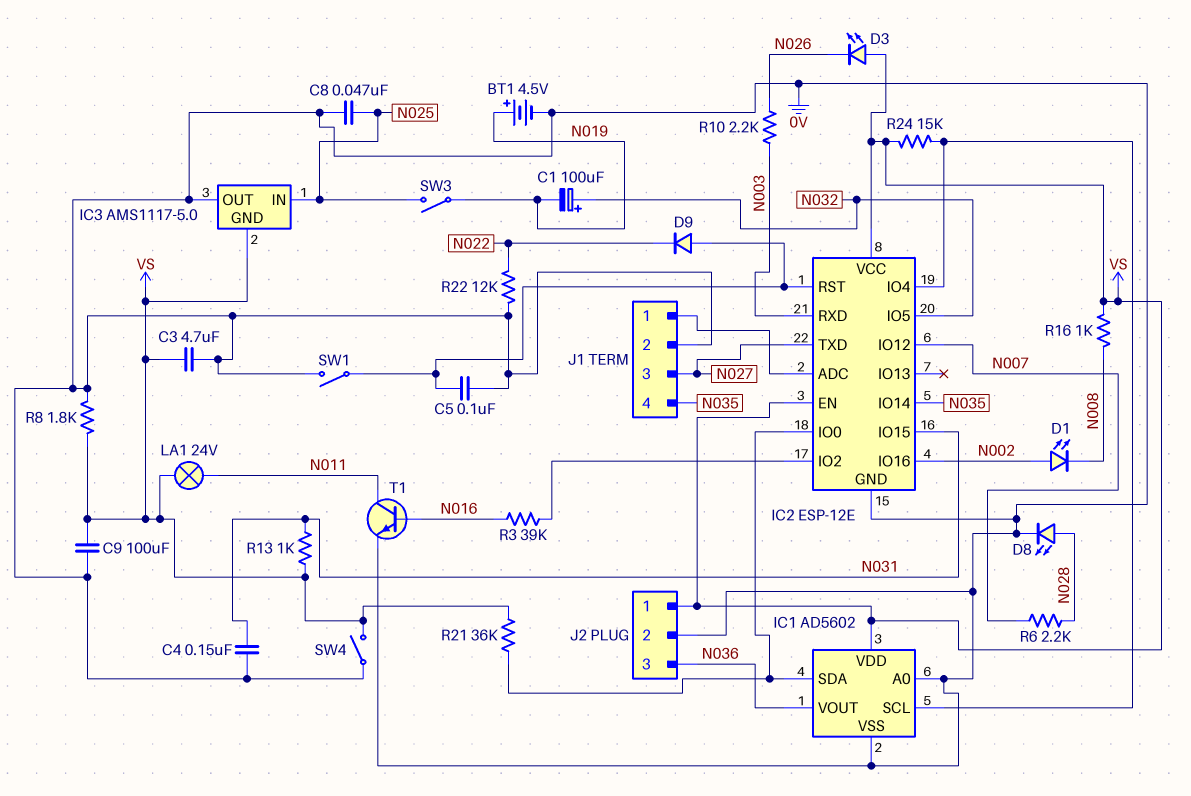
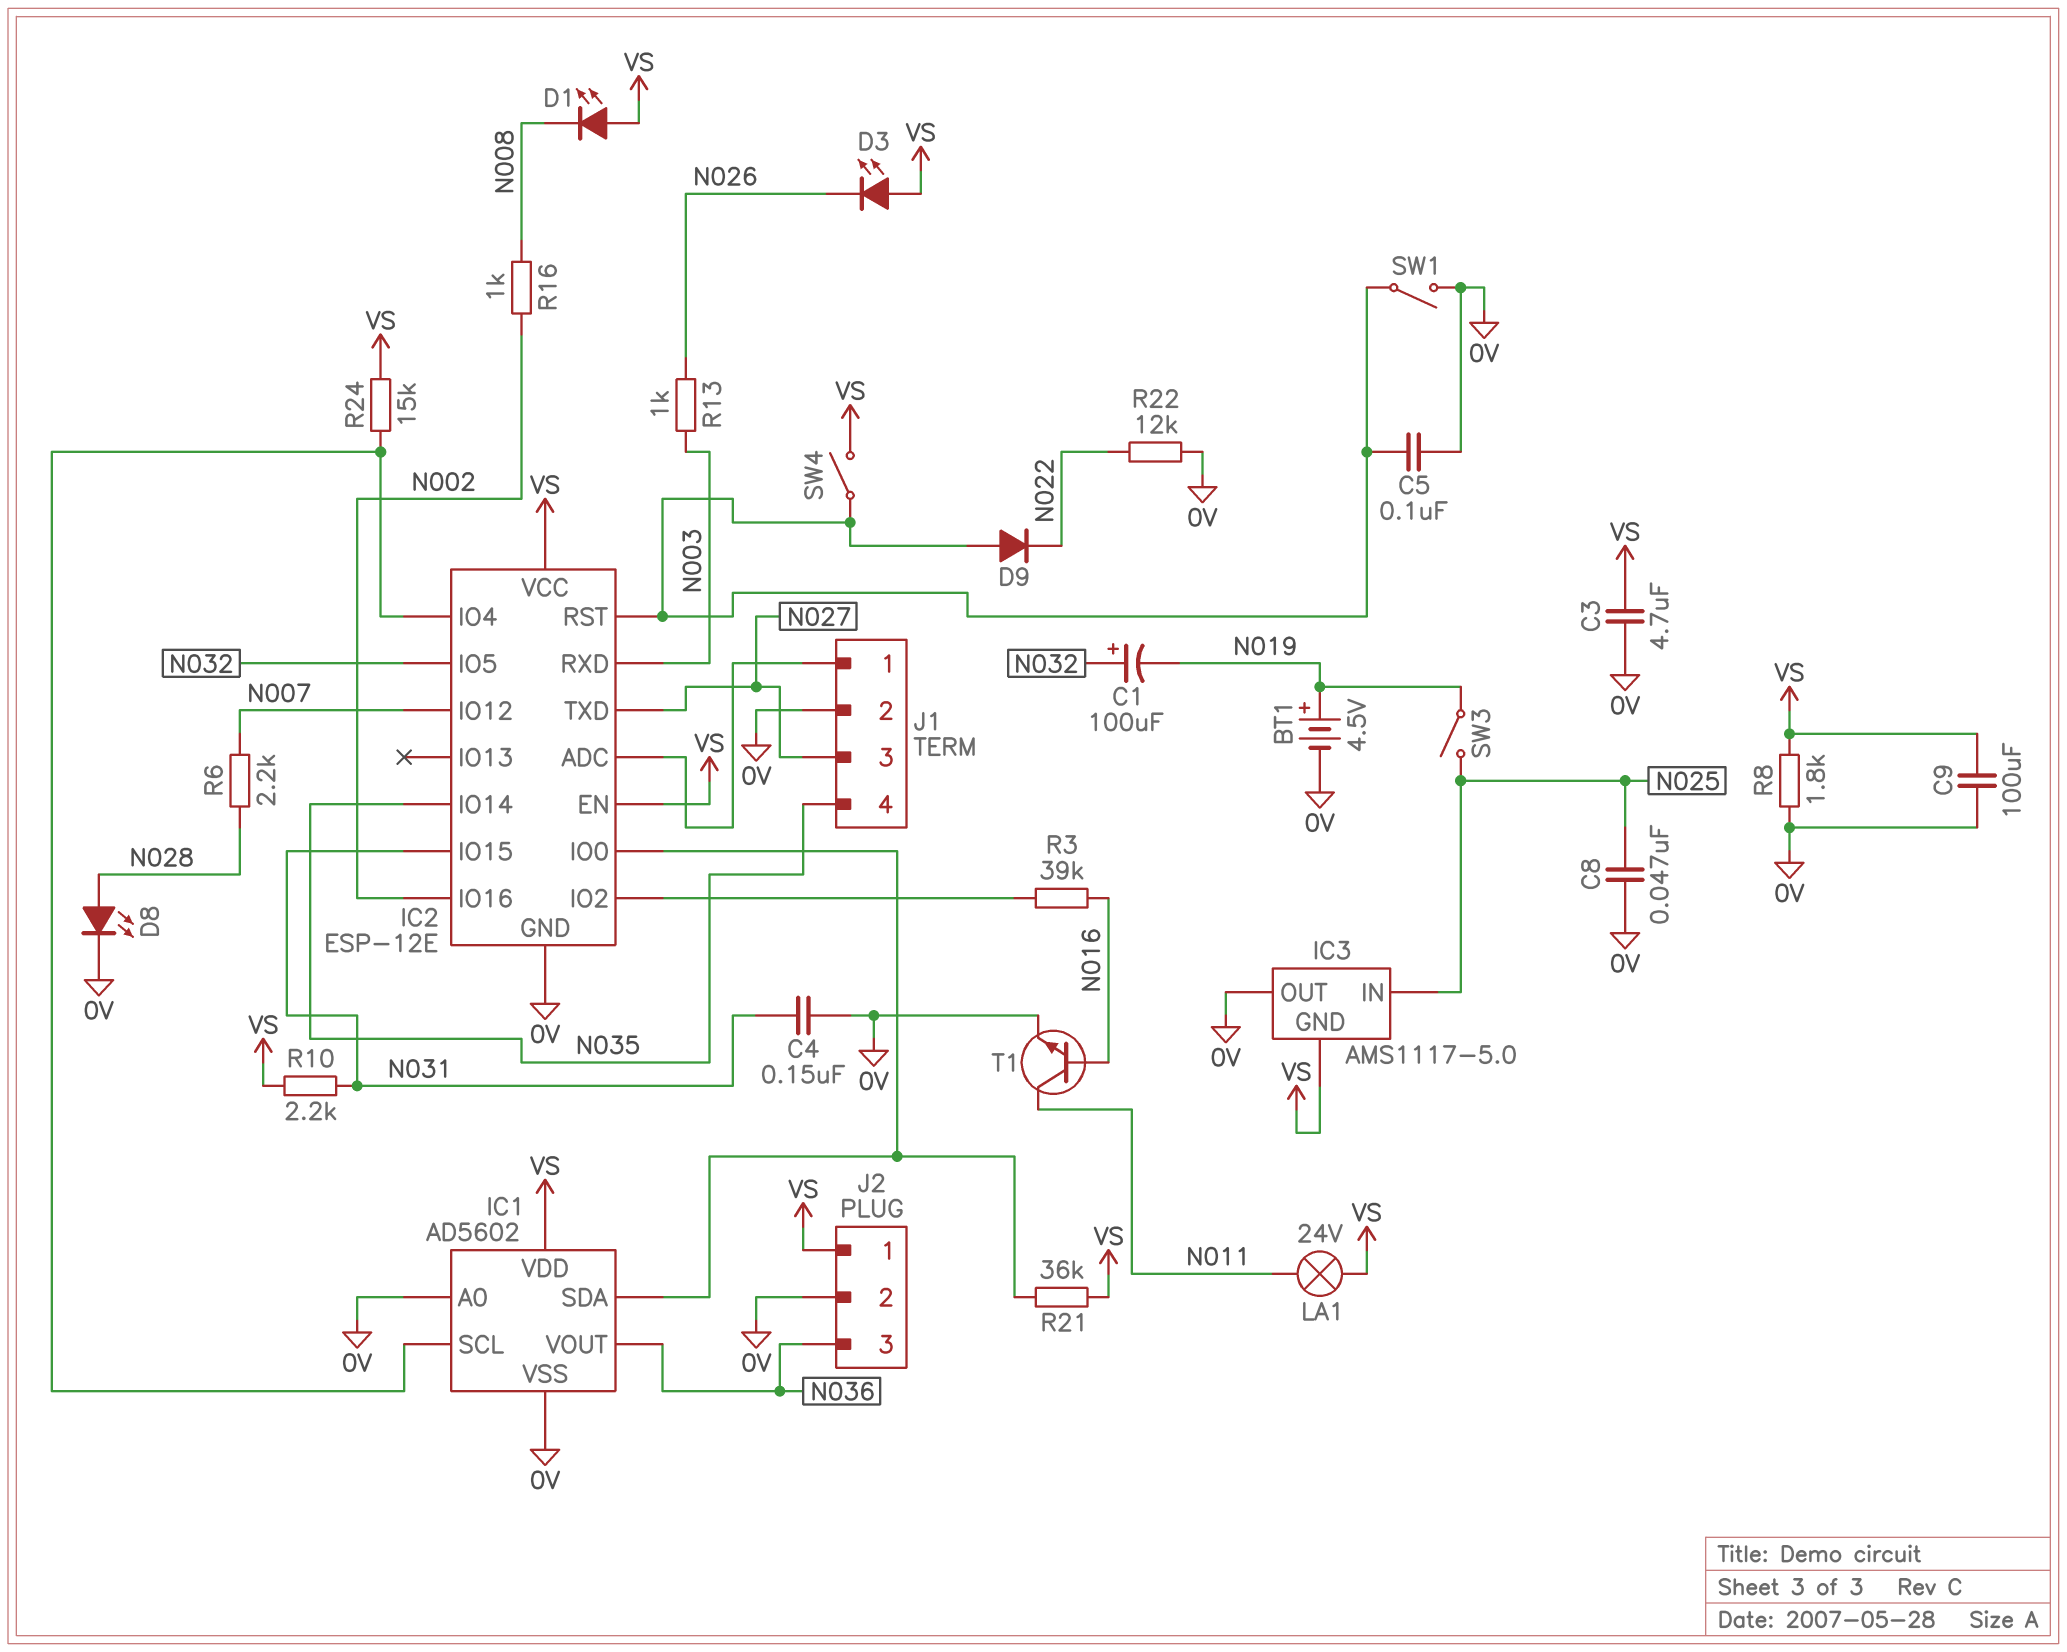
D1: LED (A N002, K N008) -> LED (A VS, K N008)
R10: 2.2k (N003, N026) -> 2.2k (N031, VS)
R13: 1k (N031, VS) -> 1k (N003, N026)
R16: 1k (N008, VS) -> 1k (N002, N008)
SW4: switch (0V, VS) -> switch (IC2/RST, VS)

